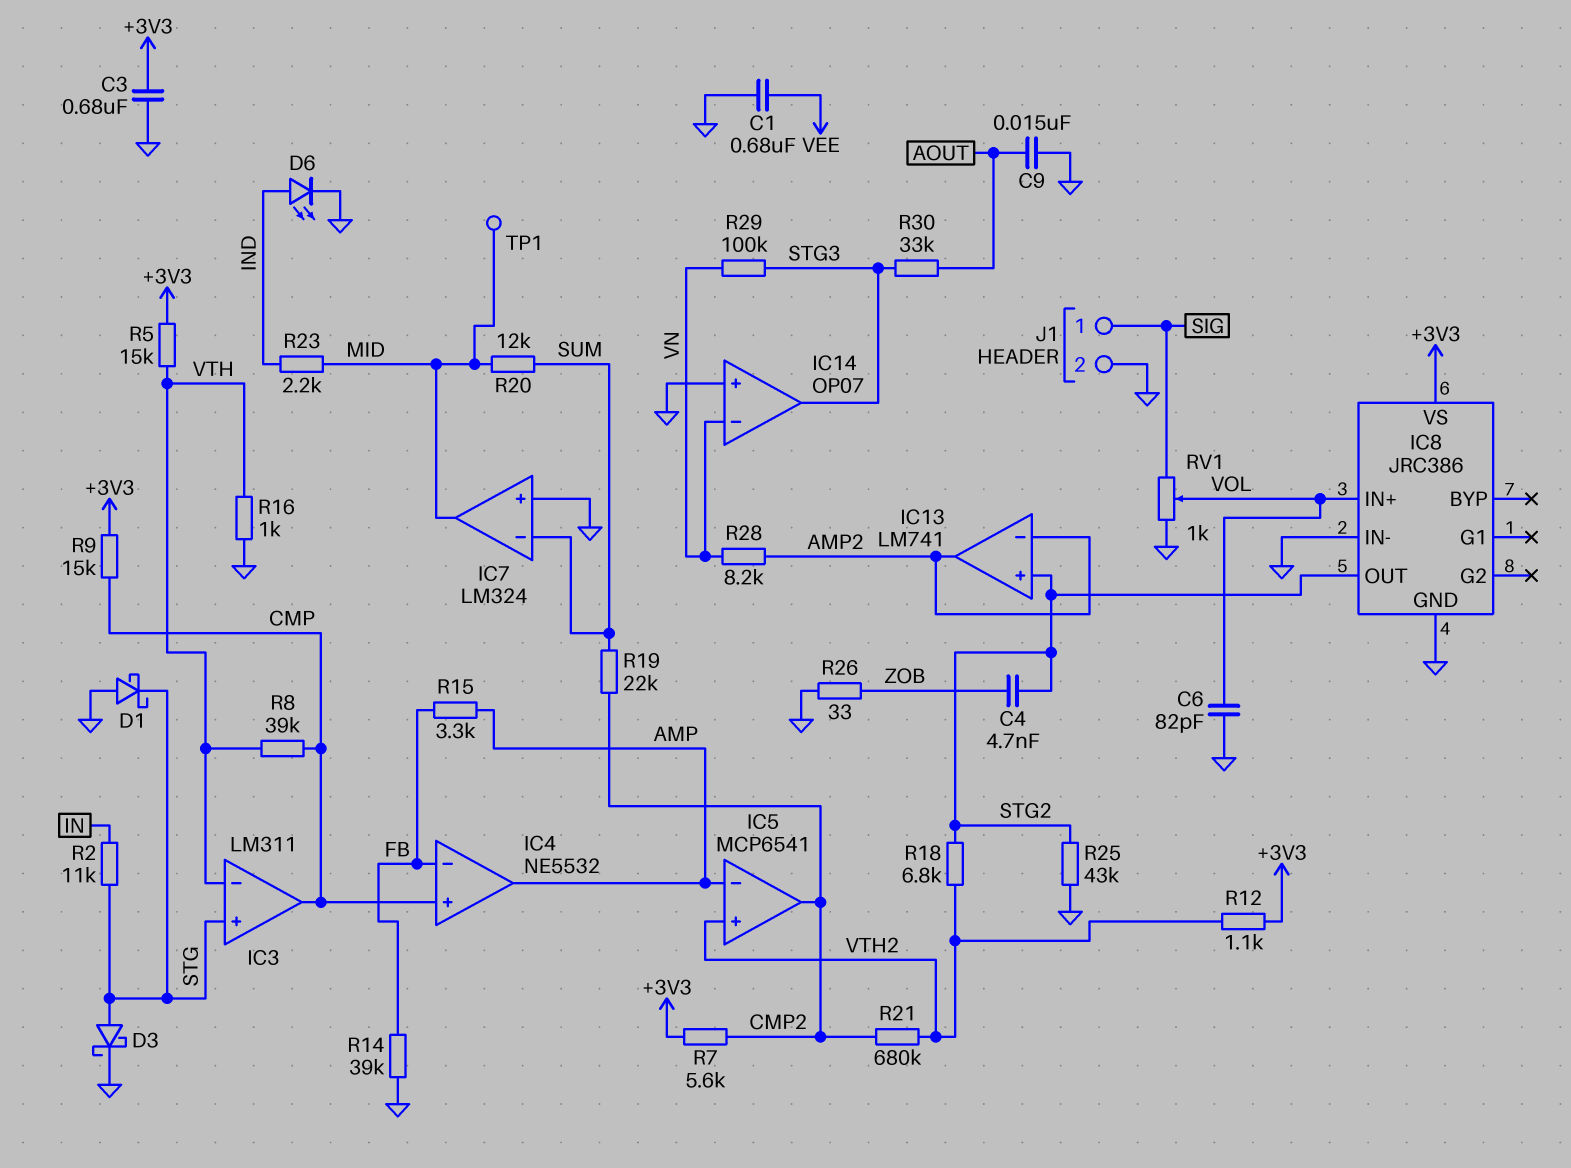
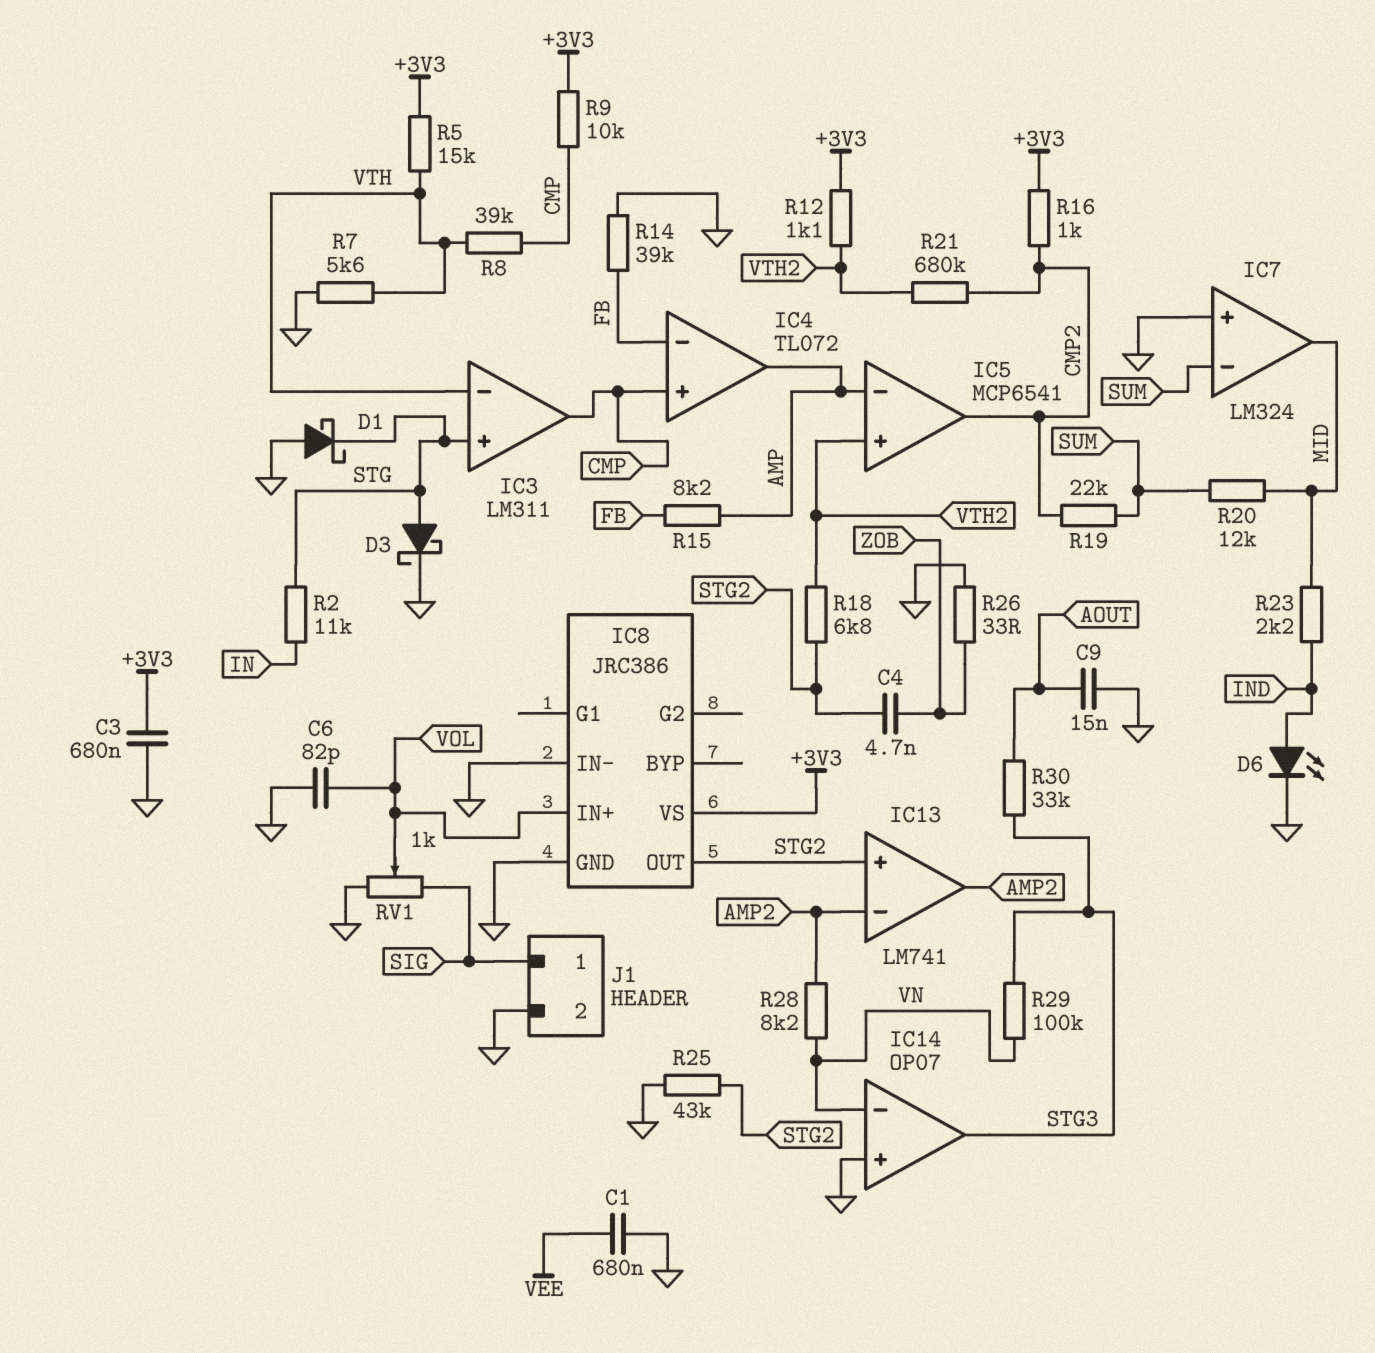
IC4: NE5532 -> TL072
R7: 5.6k (+3V3, CMP2) -> 5.6k (GND, VTH)
R9: 15k (+3V3, CMP) -> 10k (+3V3, CMP)
R15: 3.3k (AMP, FB) -> 8.2k (AMP, FB)
R16: 1k (GND, VTH) -> 1k (+3V3, CMP2)
TP1: test point (MID) -> none

